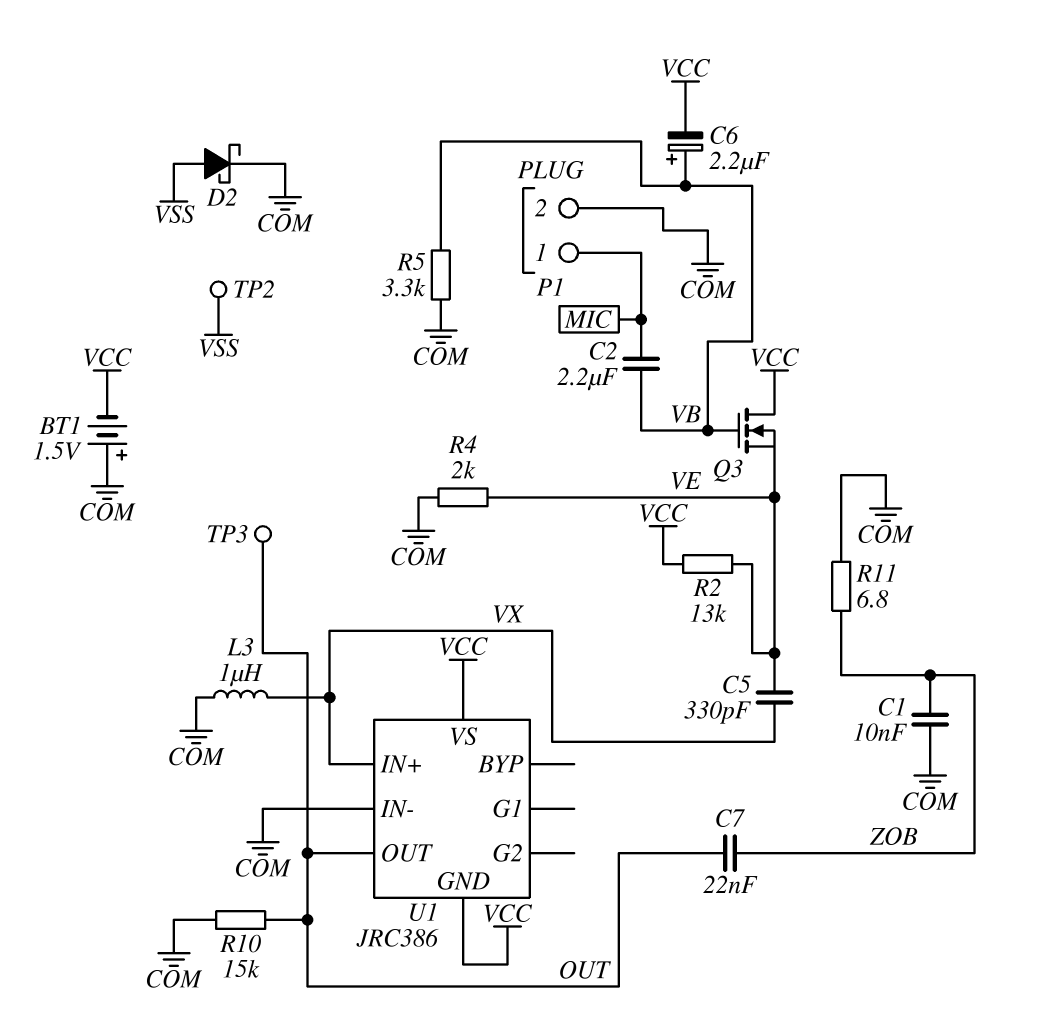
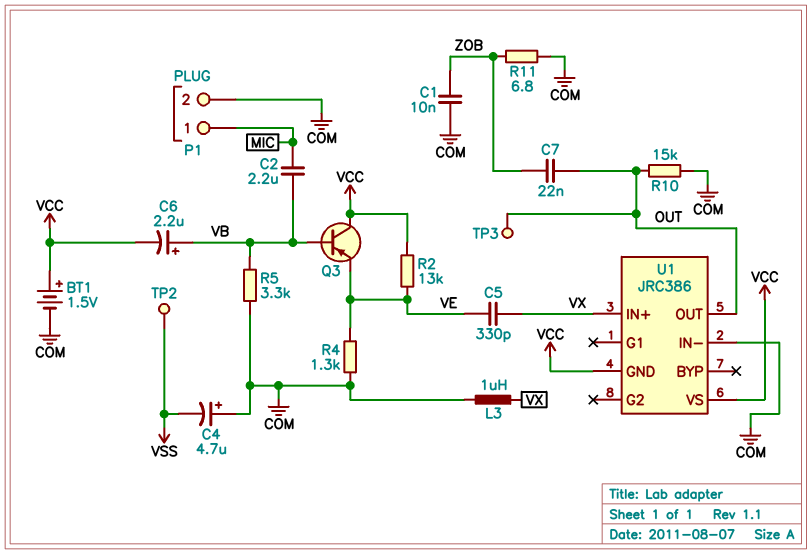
BT1: 1.5V (plus COM, minus VCC) -> 1.5V (plus VCC, minus COM)
C4: none -> 4.7uF (plus COM, minus VSS)
D2: schottky (A VSS, K COM) -> none
Q3: NMOS (G VB, D VCC, S VE) -> PNP (B VB, C VCC, E VE)
R4: 2k (COM, VE) -> 1.3k (COM, VE)

